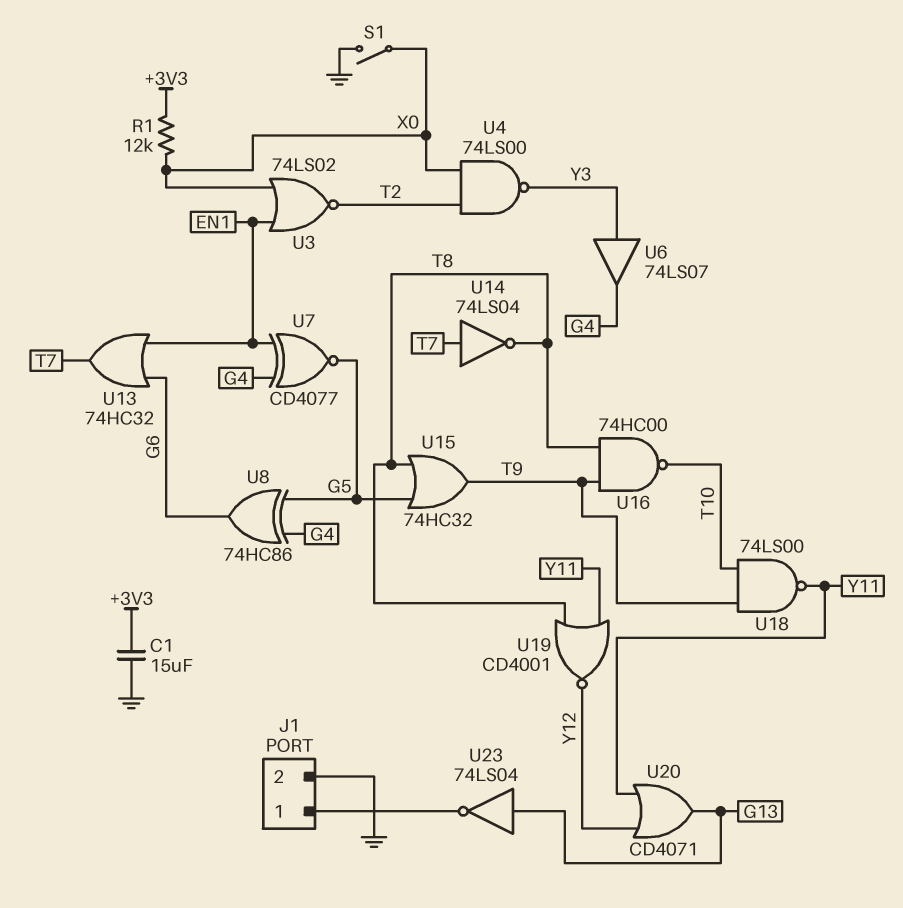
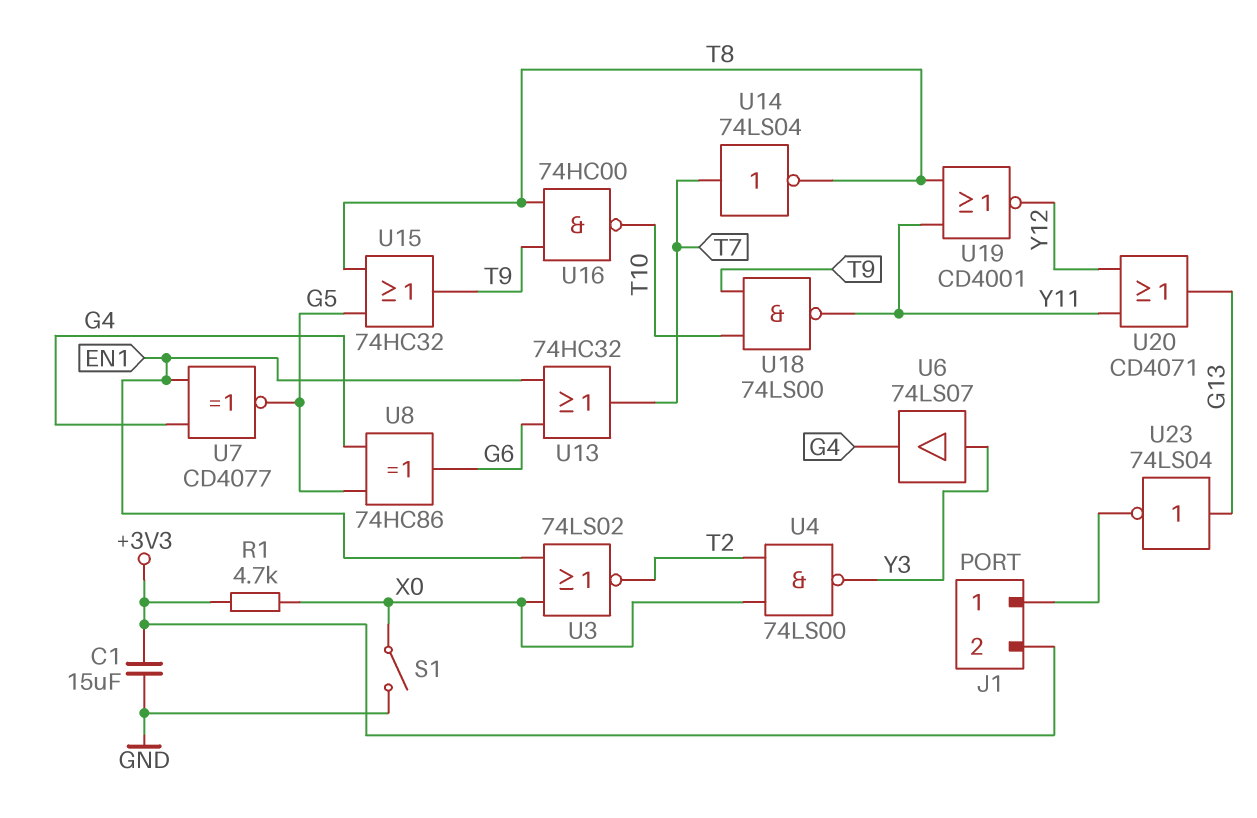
J1 pin 2: GND -> +3V3
R1: 12k (+3V3, X0) -> 4.7k (+3V3, X0)

